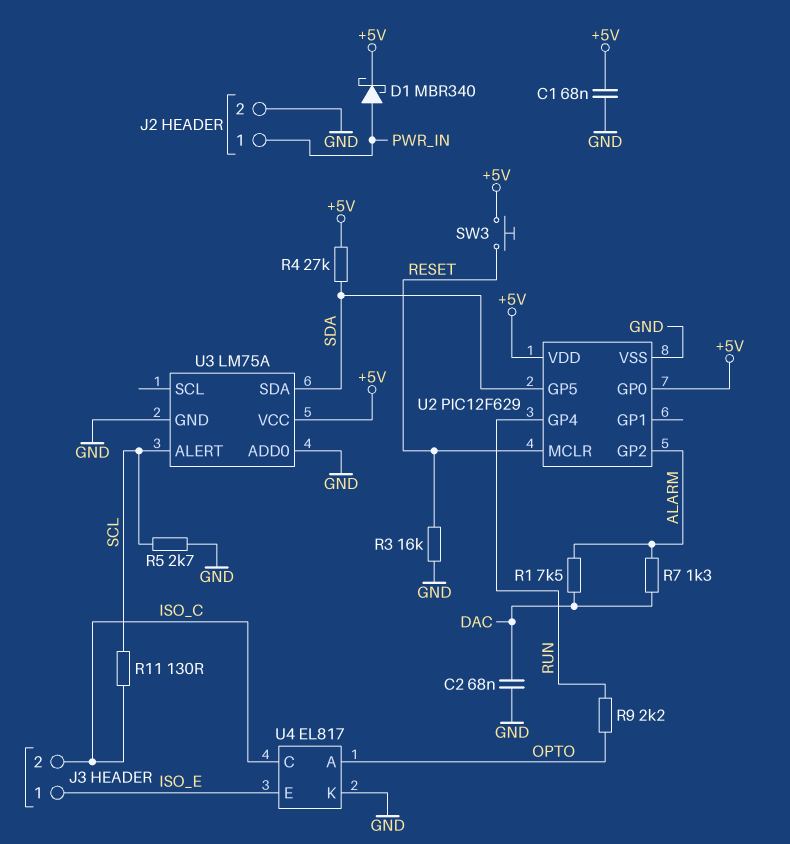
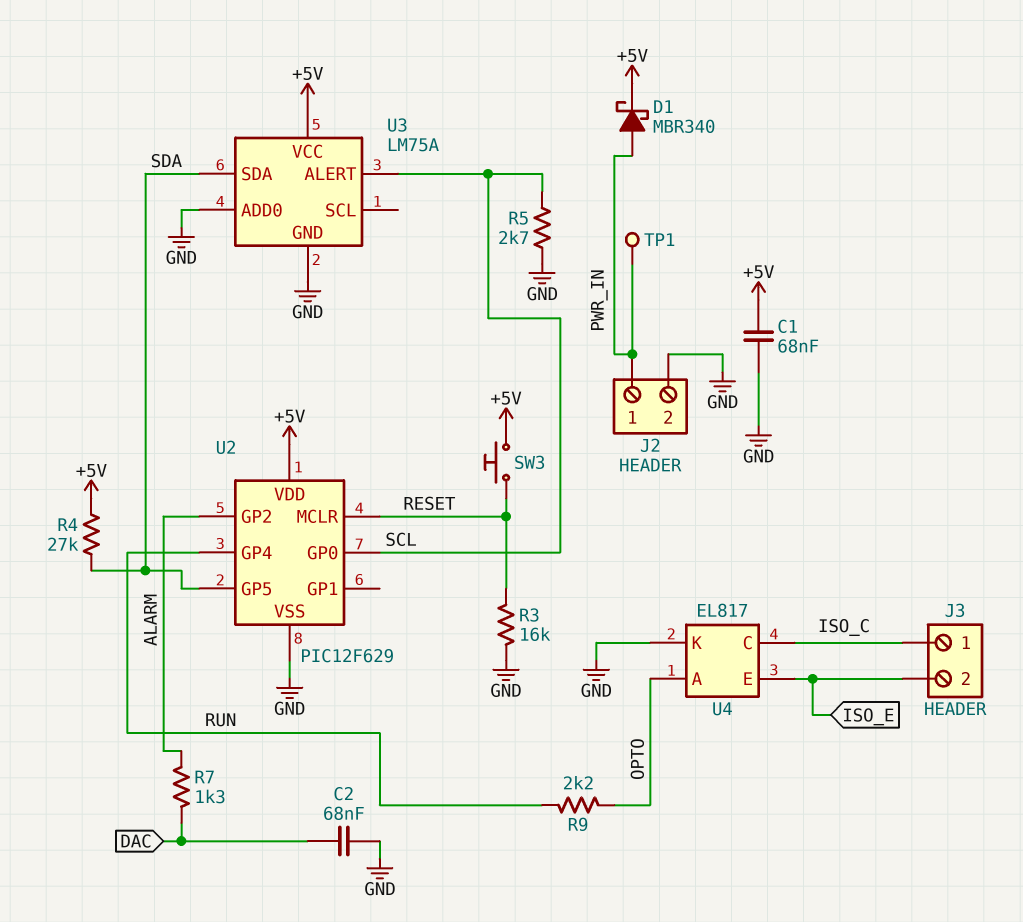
J3 pin 1: ISO_E -> ISO_C
J3 pin 2: ISO_C -> ISO_E
R1: 7.5k (ALARM, DAC) -> none
R11: 130 (ISO_C, SCL) -> none
TP1: none -> test point (PWR_IN)
U2 pin GP0: +5V -> SCL

